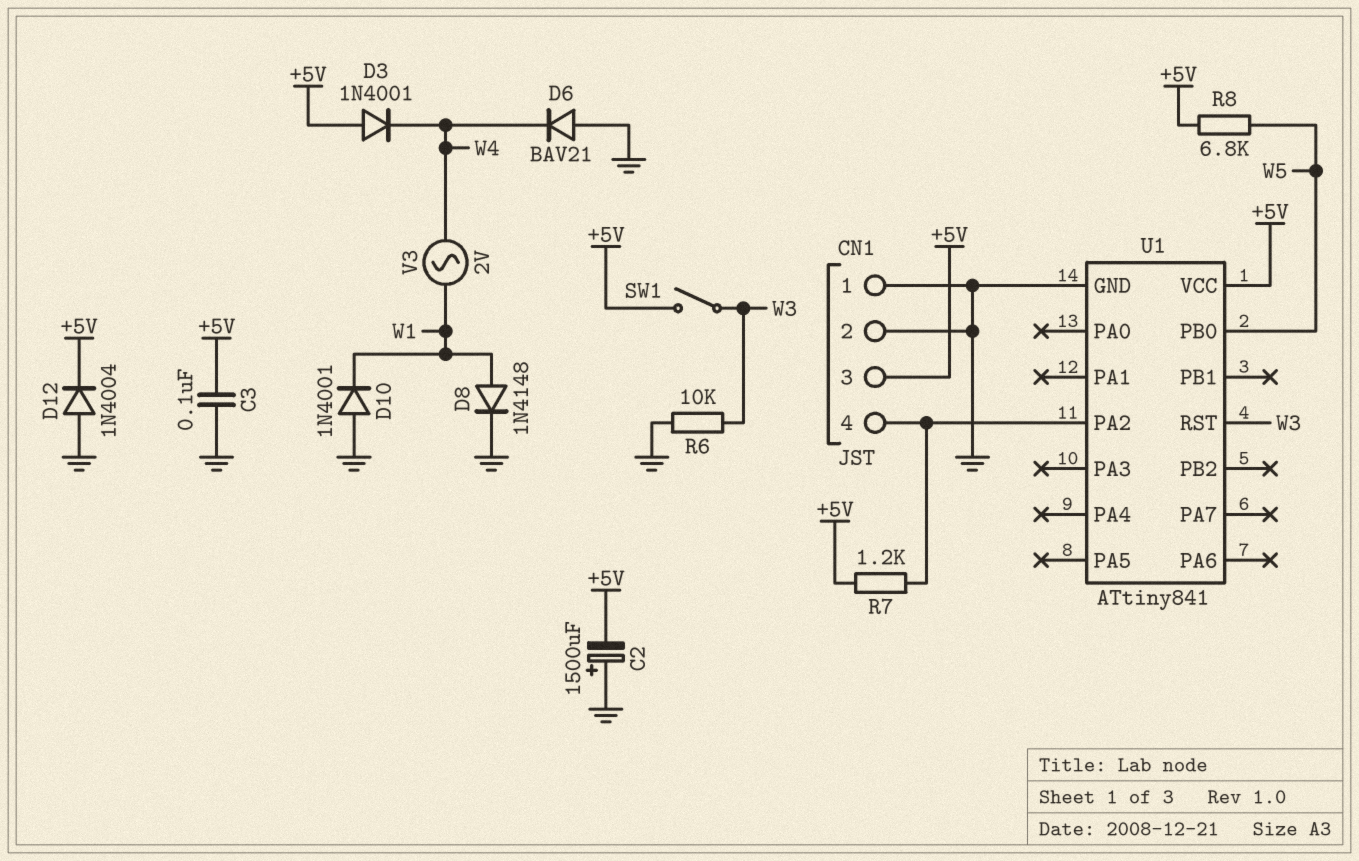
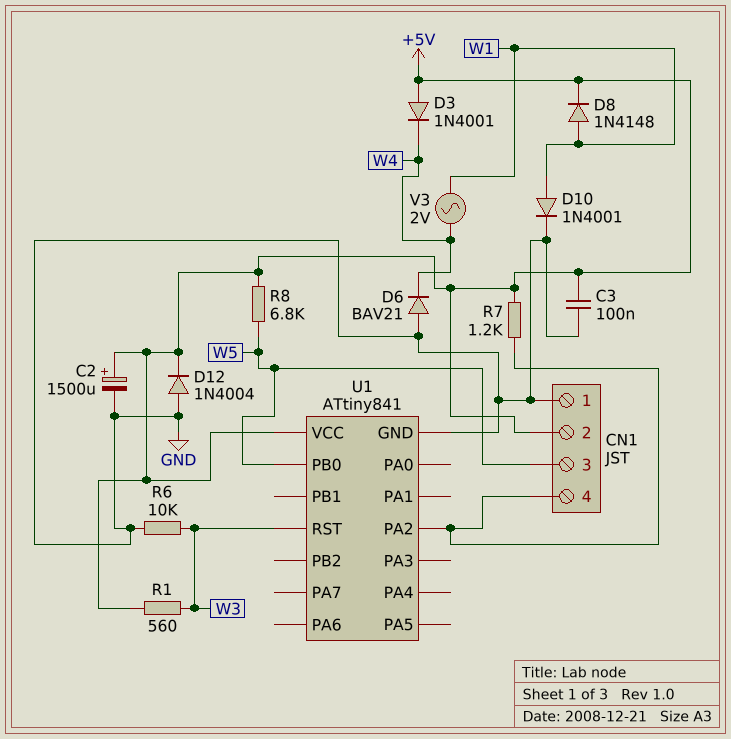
C2: 1500uF (plus GND, minus +5V) -> 1500uF (plus +5V, minus GND)
CN1 pin 2: GND -> +5V
CN1 pin 3: +5V -> W5
D8: diode 1N4148 (A W1, K GND) -> diode 1N4148 (A W1, K +5V)
D10: diode 1N4001 (A GND, K W1) -> diode 1N4001 (A W1, K GND)
R1: none -> 560 (+5V, W3)
SW1: switch (+5V, W3) -> none

